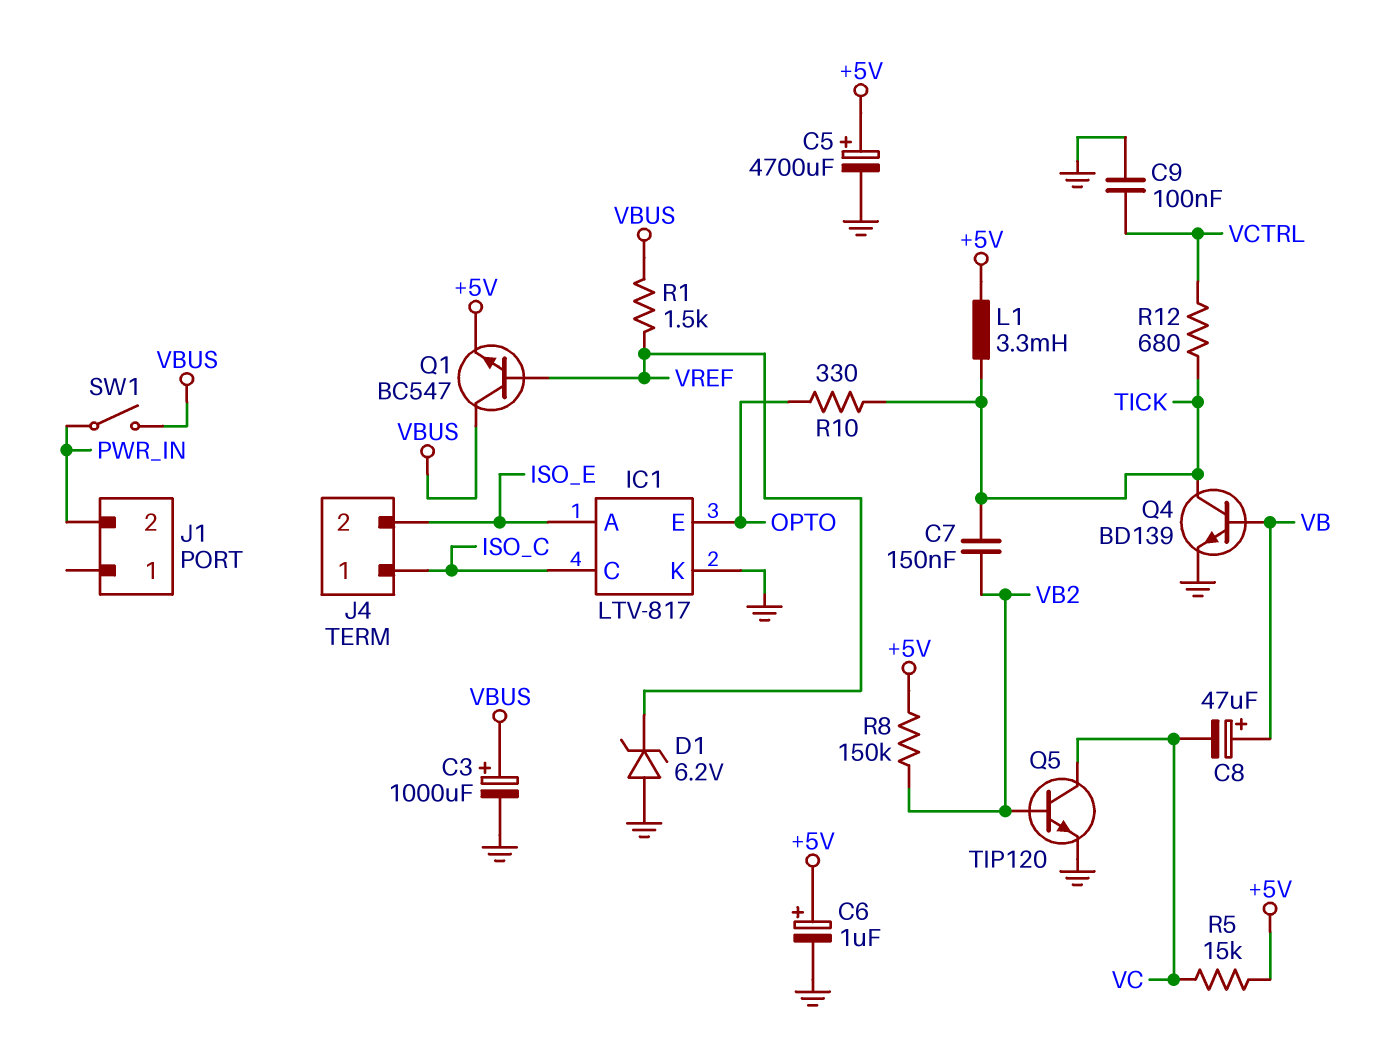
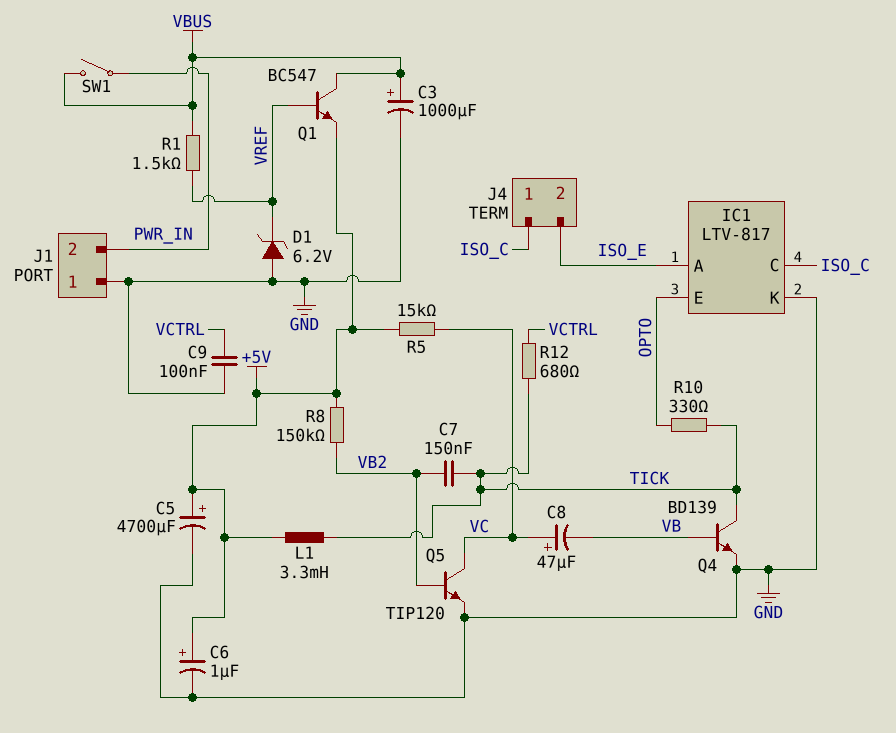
C8: 47uF (plus VB, minus VC) -> 47uF (plus VC, minus VB)
J1 pin 1: none -> GND

